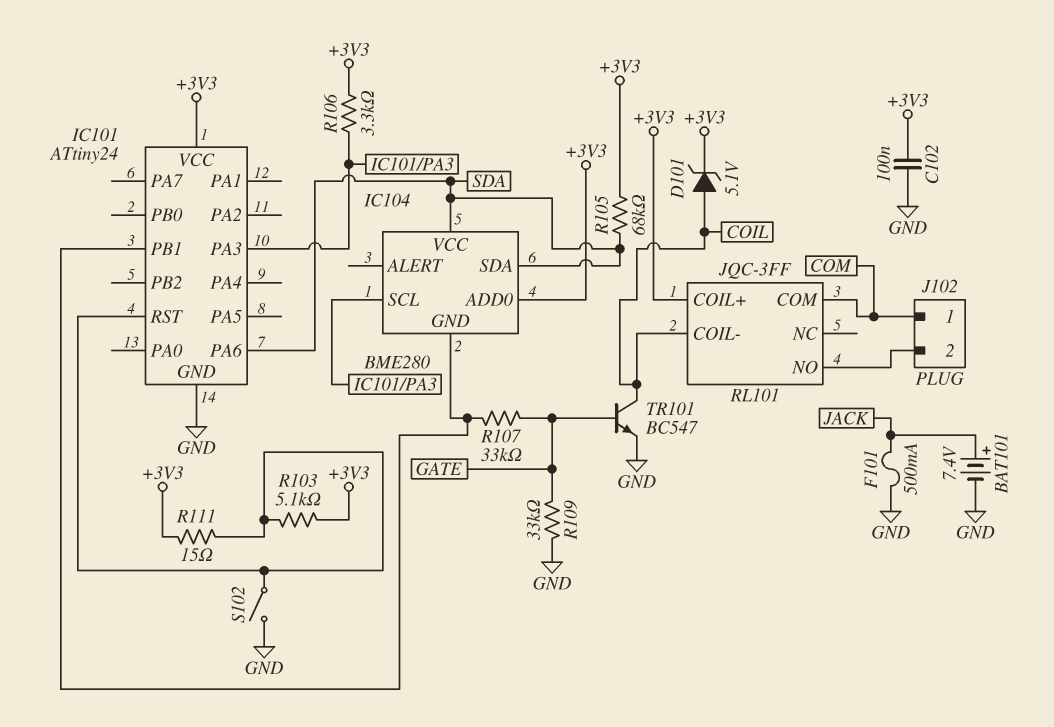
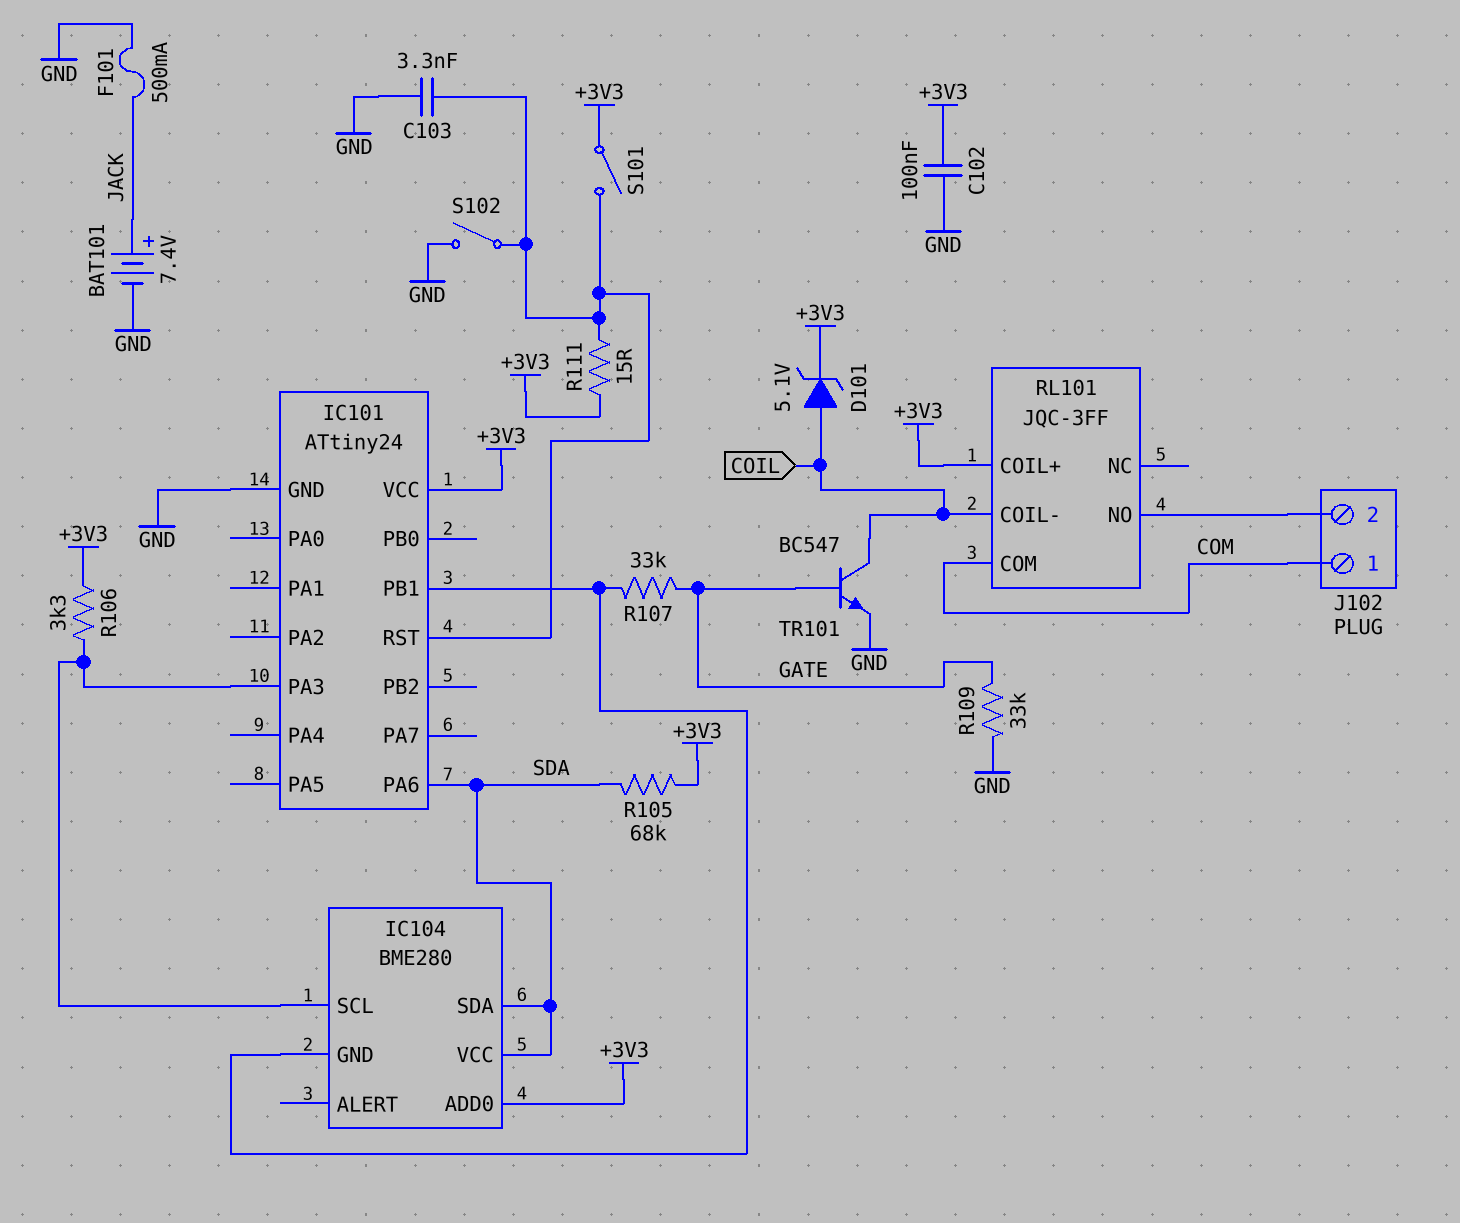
C103: none -> 3.3nF (GND, IC101/RST)
R103: 5.1k (+3V3, IC101/RST) -> none
S101: none -> switch (+3V3, IC101/RST)

